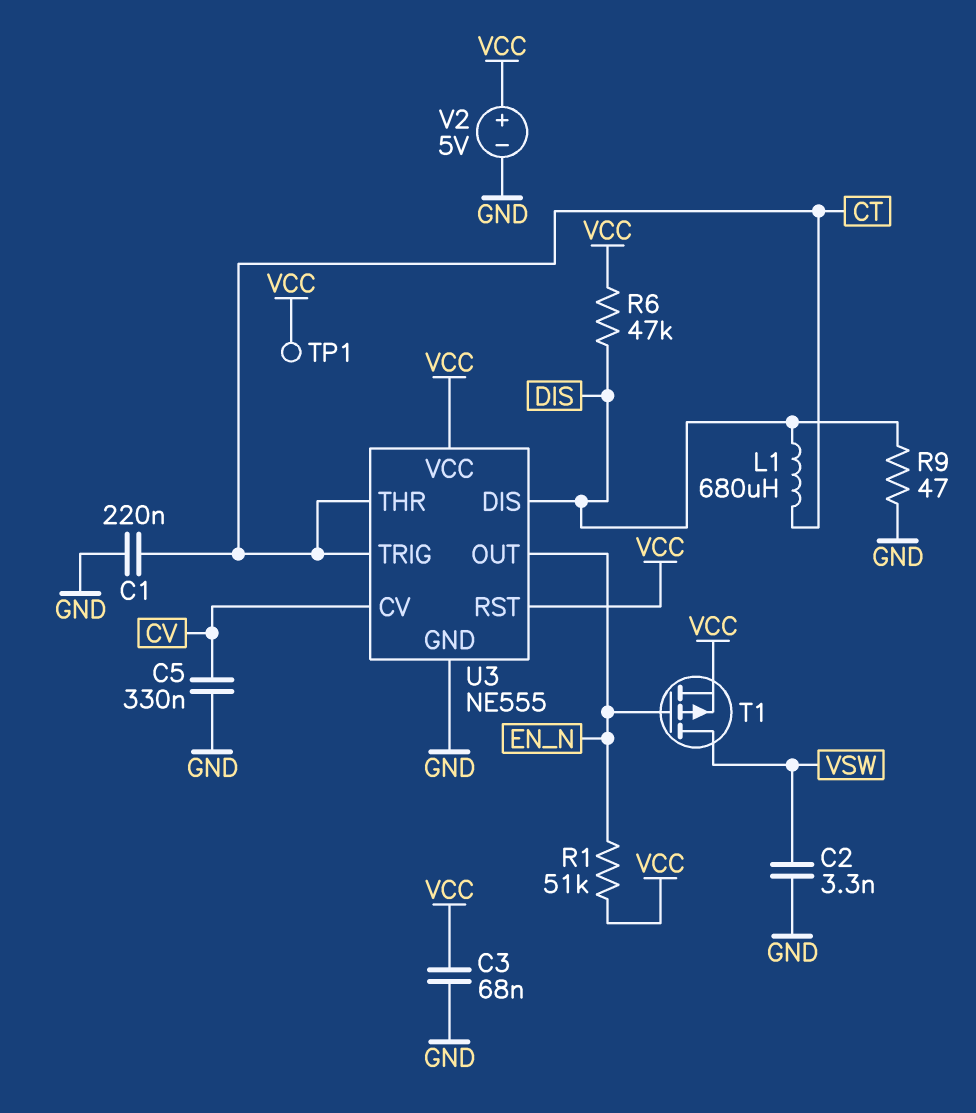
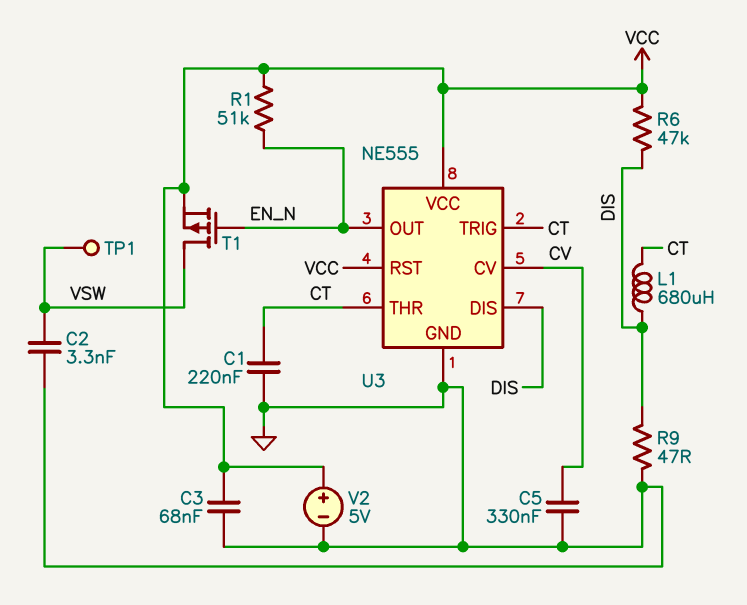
TP1: test point (VCC) -> test point (VSW)

